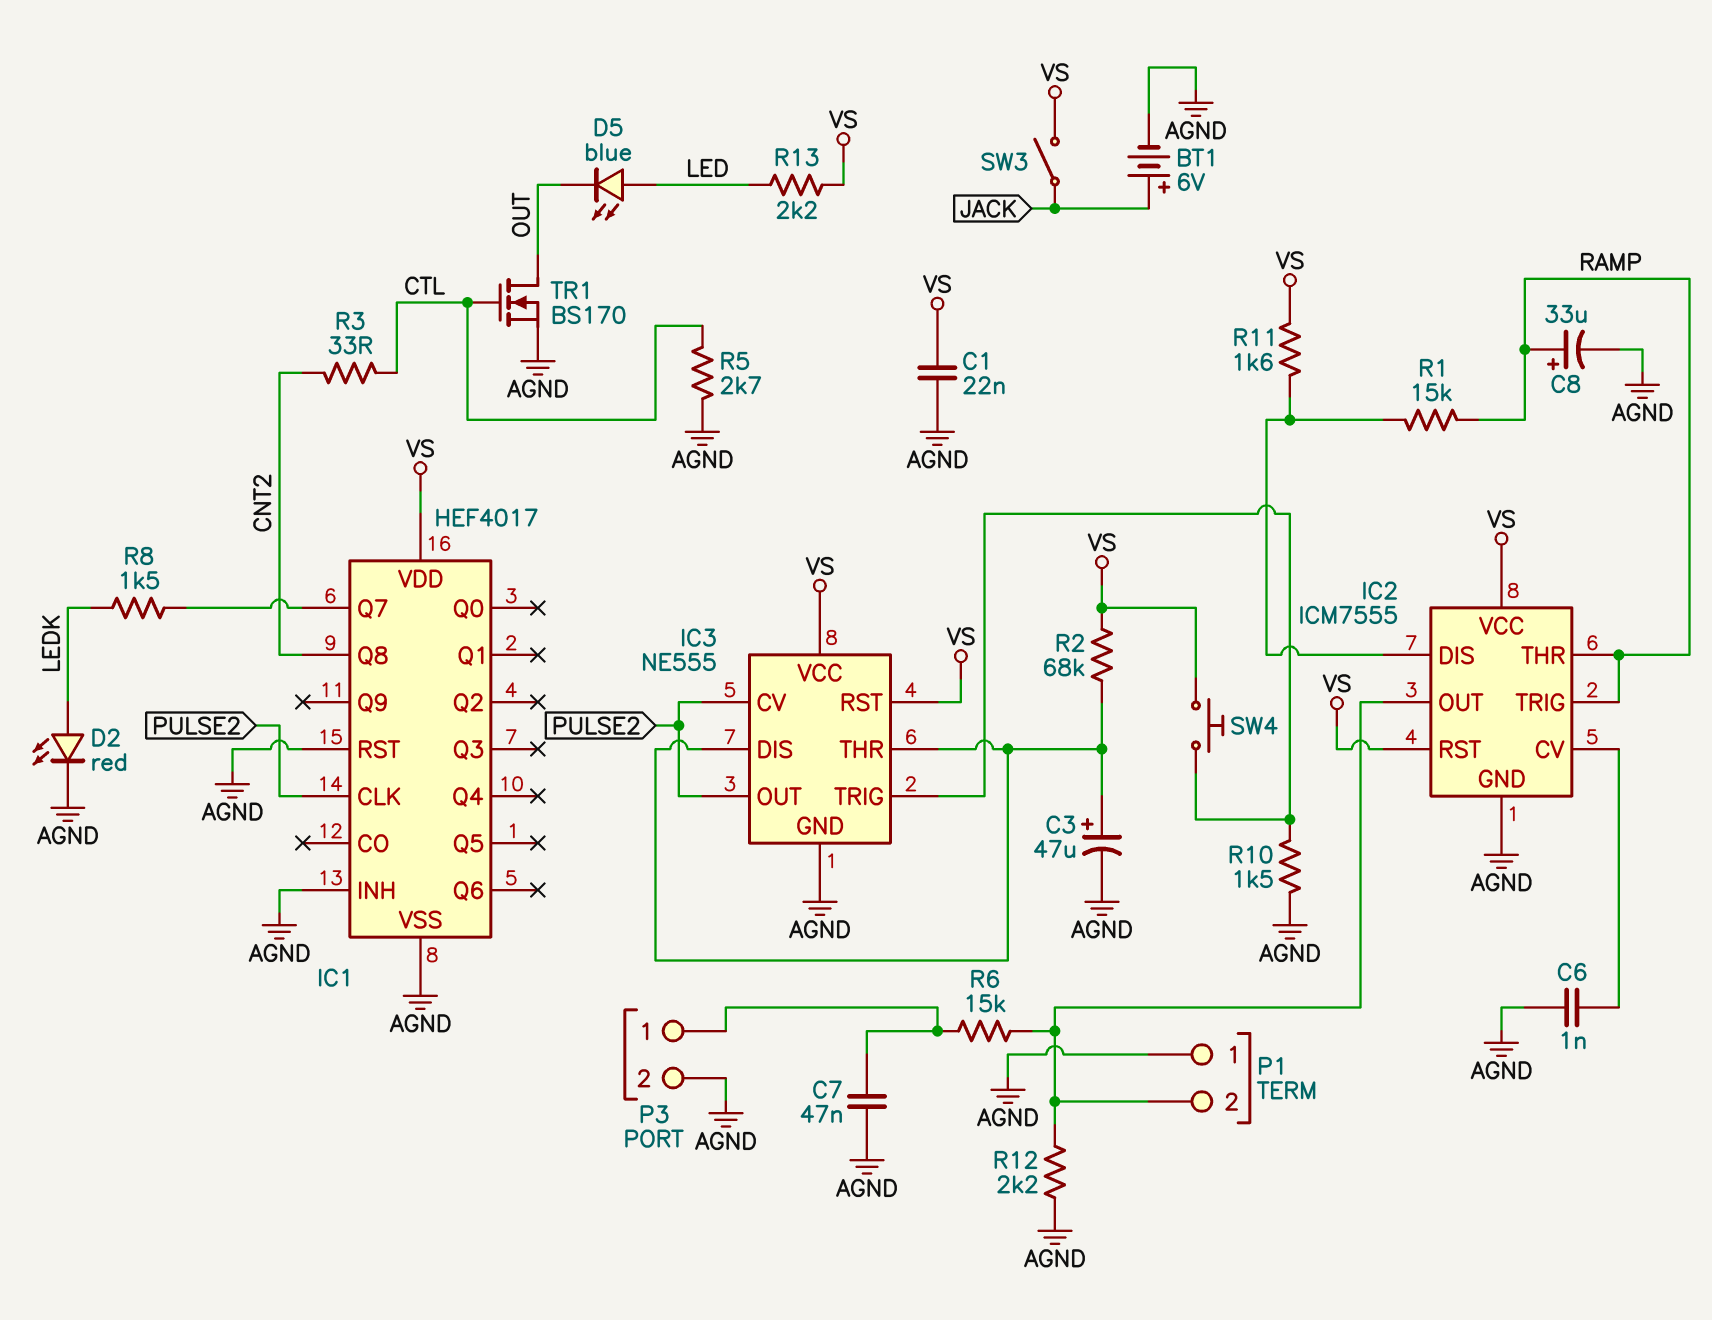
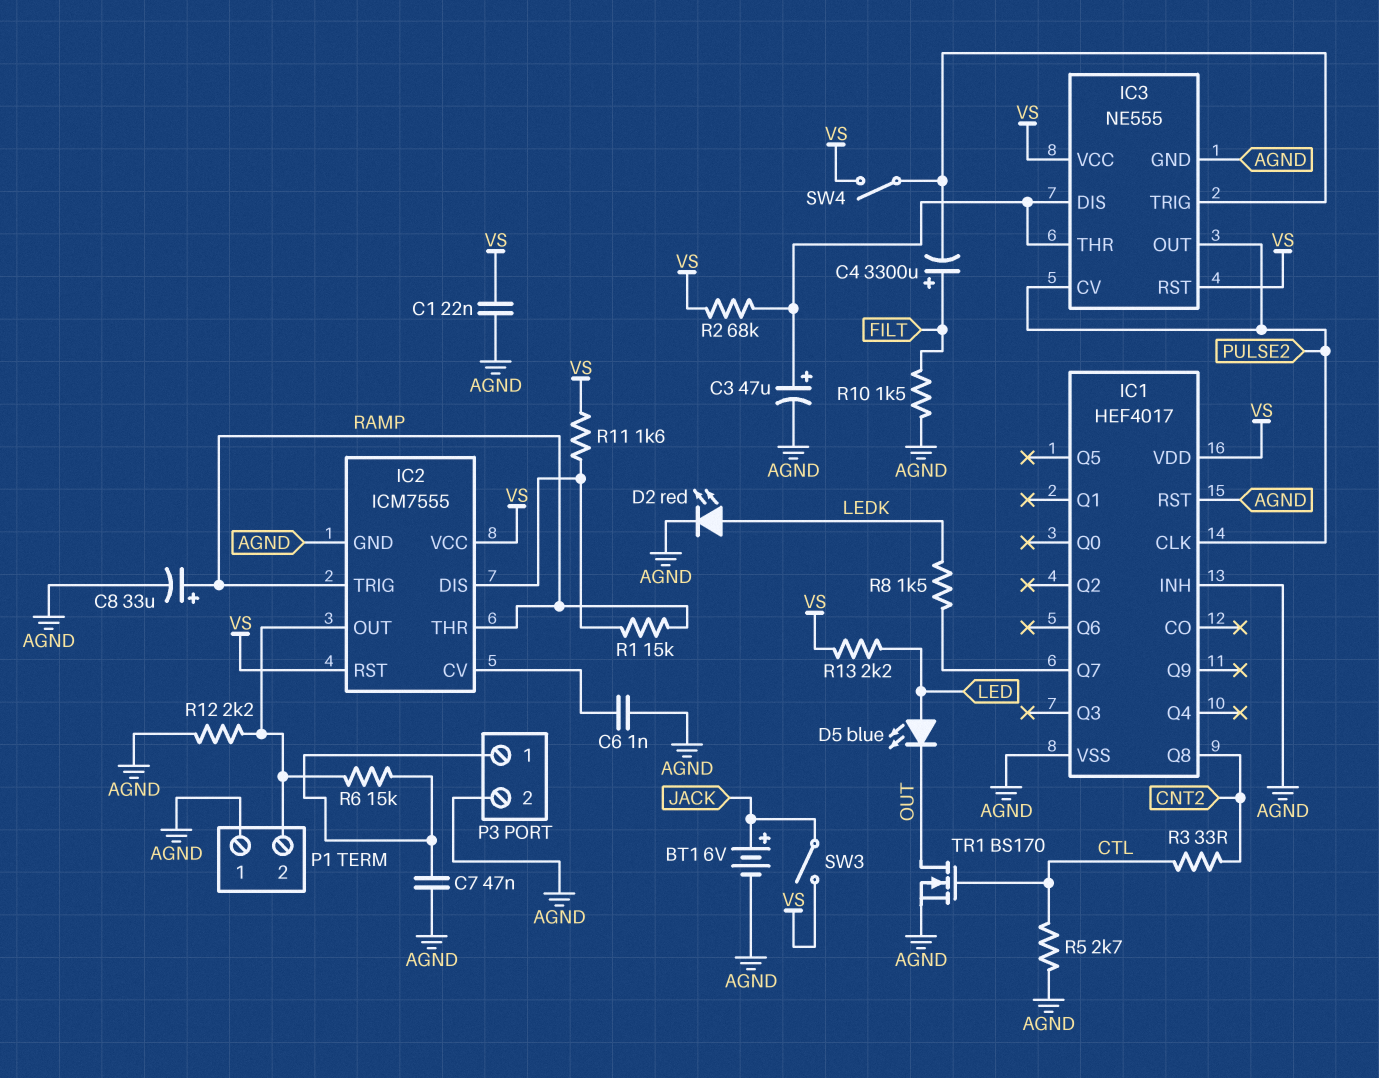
C4: none -> 3300uF (plus FILT, minus IC3/TRIG)
R10: 1.5k (AGND, IC3/TRIG) -> 1.5k (AGND, FILT)
SW4: button (IC3/TRIG, VS) -> switch (IC3/TRIG, VS)

